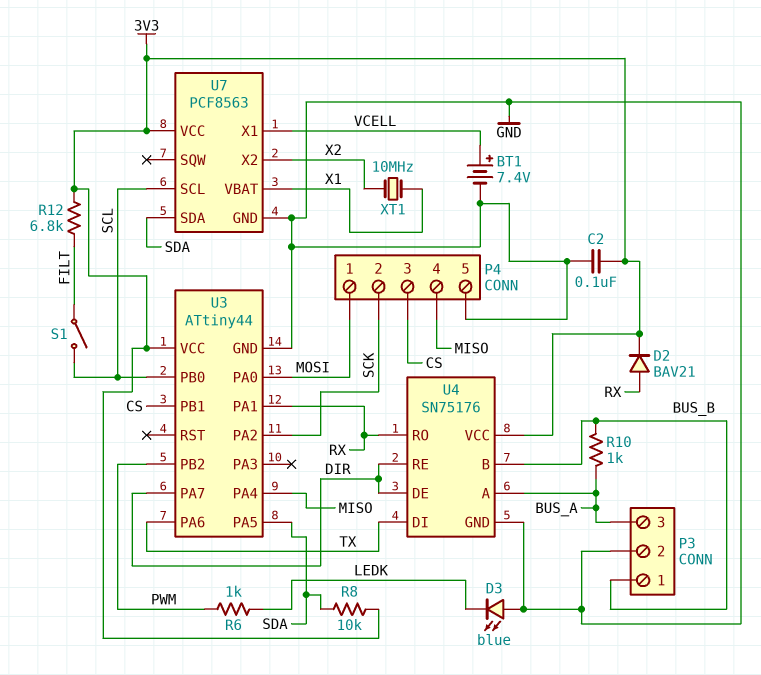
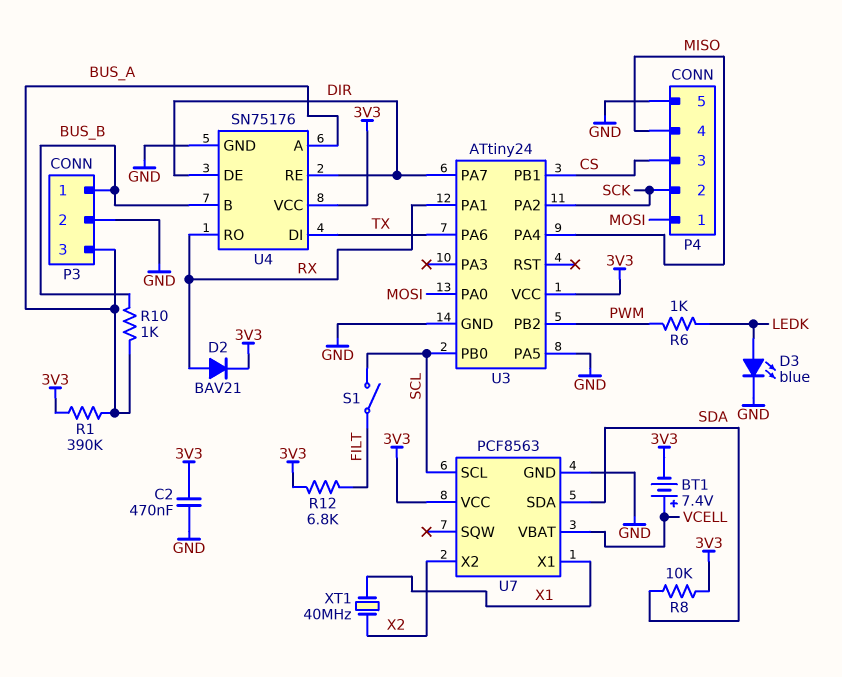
BT1: 7.4V (plus VCELL, minus GND) -> 7.4V (plus VCELL, minus 3V3)
C2: 100nF (3V3, GND) -> 470nF (3V3, GND)
D3: LED blue (A GND, K LEDK) -> LED blue (A LEDK, K GND)
R1: none -> 390k (3V3, BUS_A)
U3: ATtiny44 -> ATtiny24
U3 pin PA5: SDA -> GND
U7 pin VBAT: X1 -> VCELL
U7 pin X1: VCELL -> X1
XT1: 10MHz (X1, X2) -> 40MHz (X1, X2)

